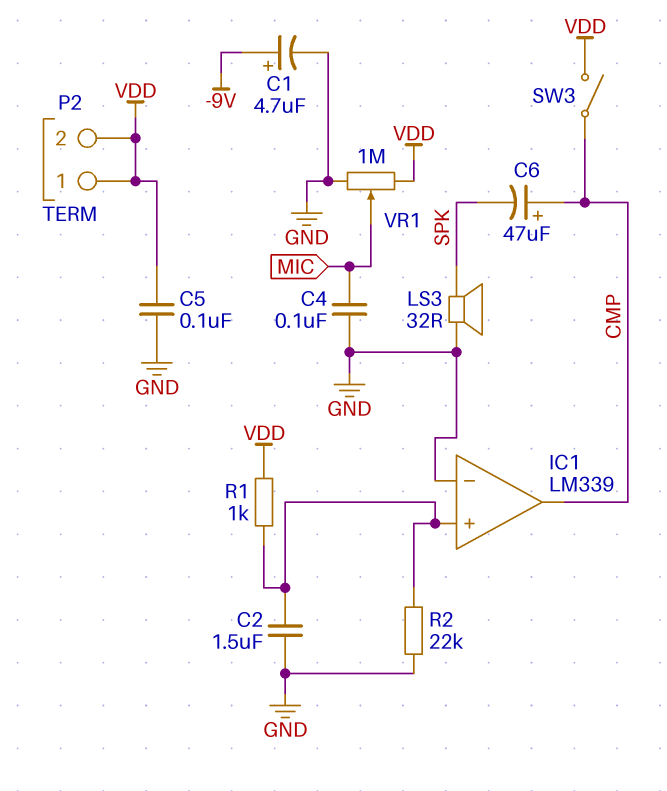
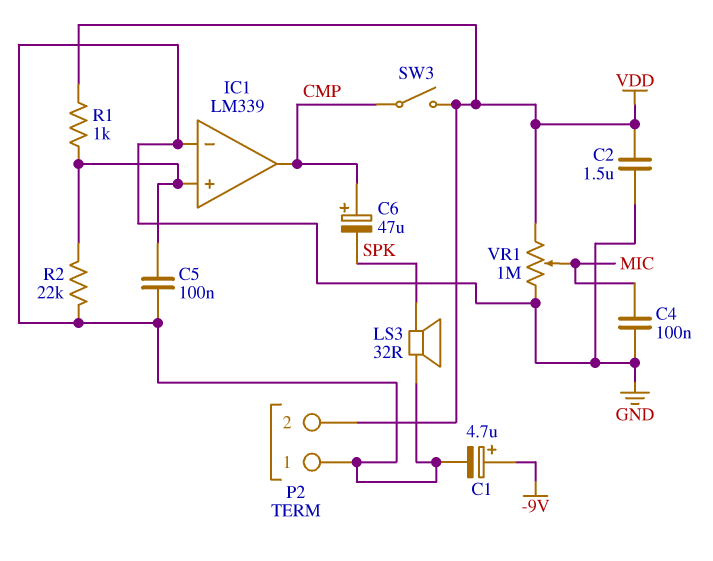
C2: 1.5uF (GND, IC1/in+) -> 1.5uF (GND, VDD)
C5: 100nF (GND, VDD) -> 100nF (GND, IC1/in+)
P2 pin 1: VDD -> GND

